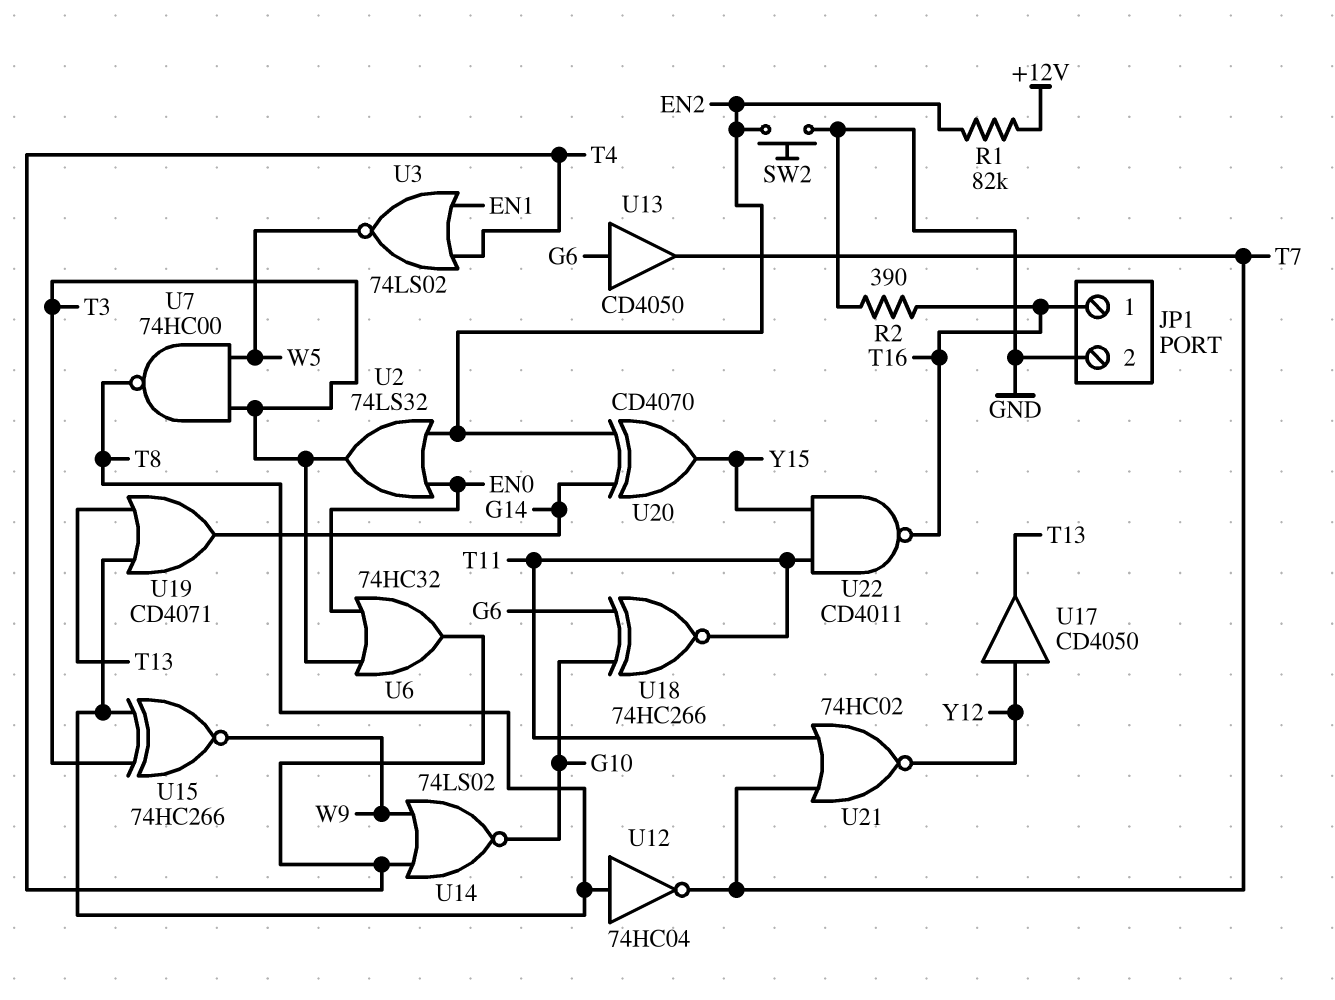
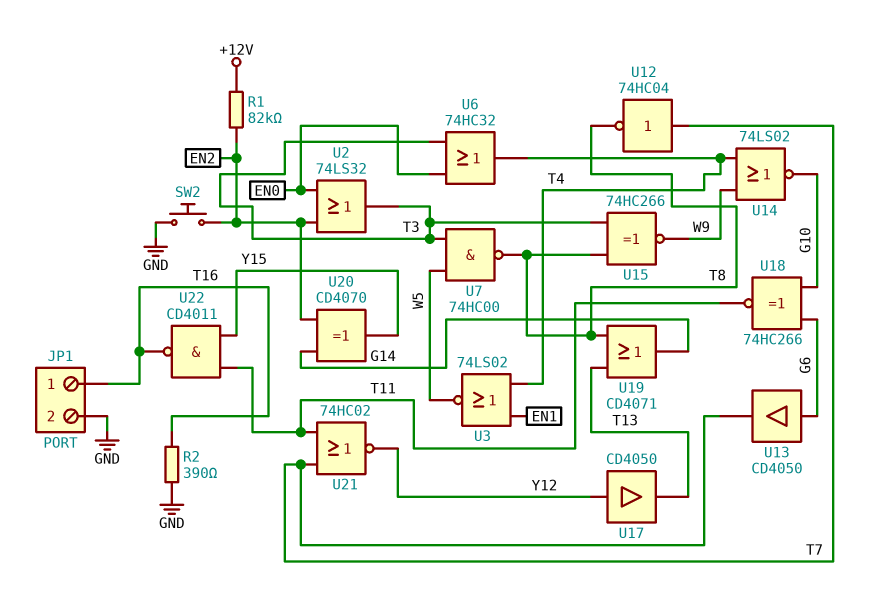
U12: NOT 74HC04 (in T8, out T7) -> NOT 74HC04 (in T7, out T8)

